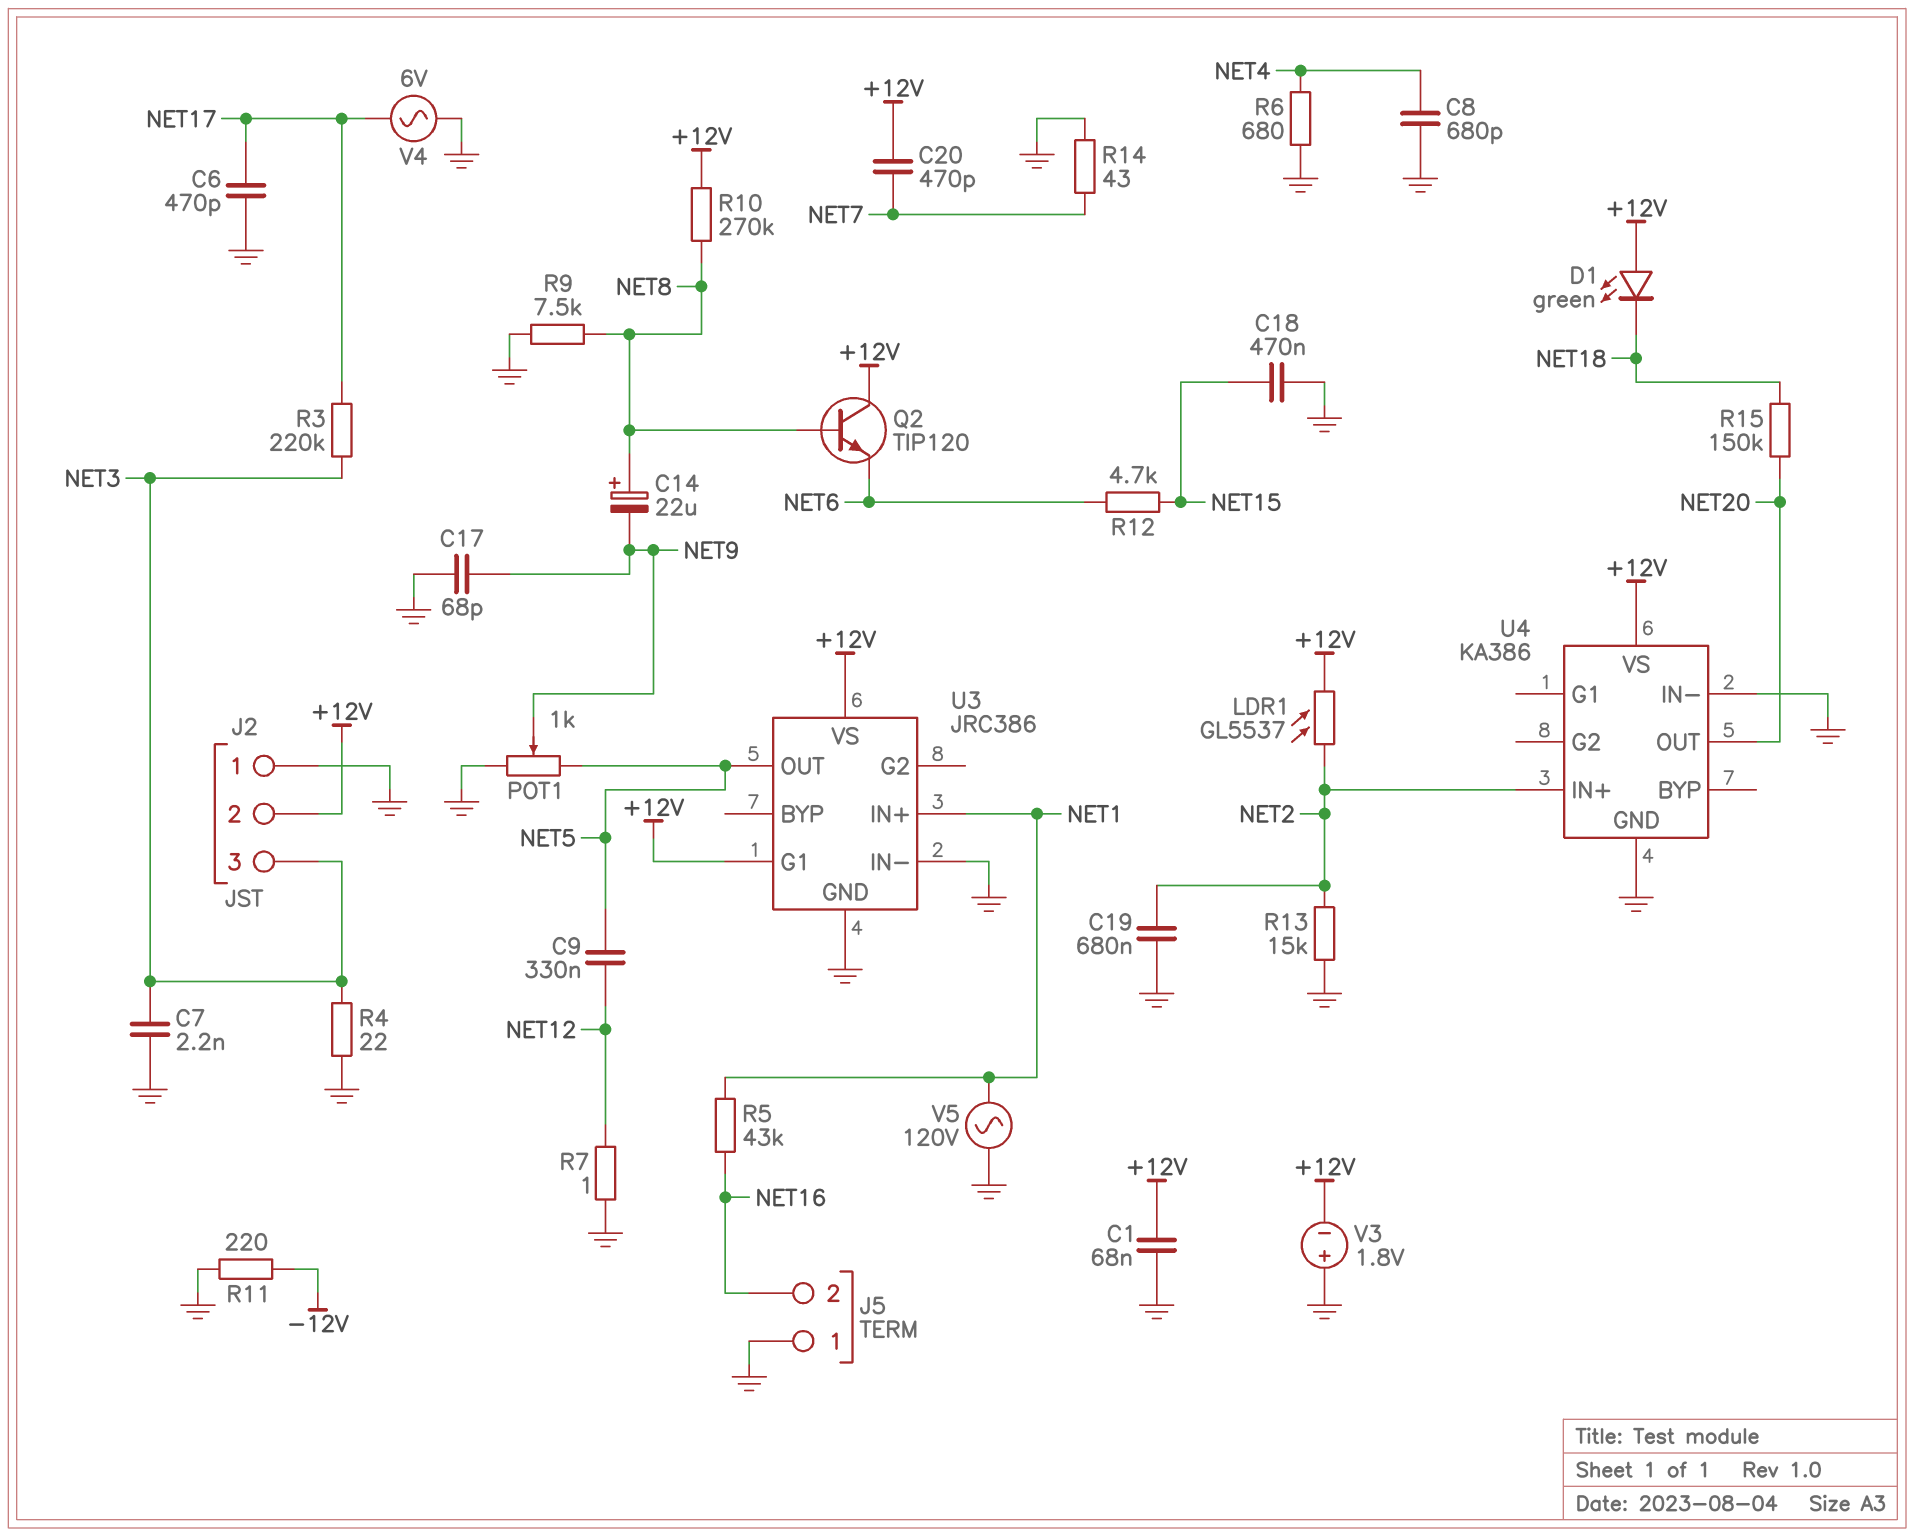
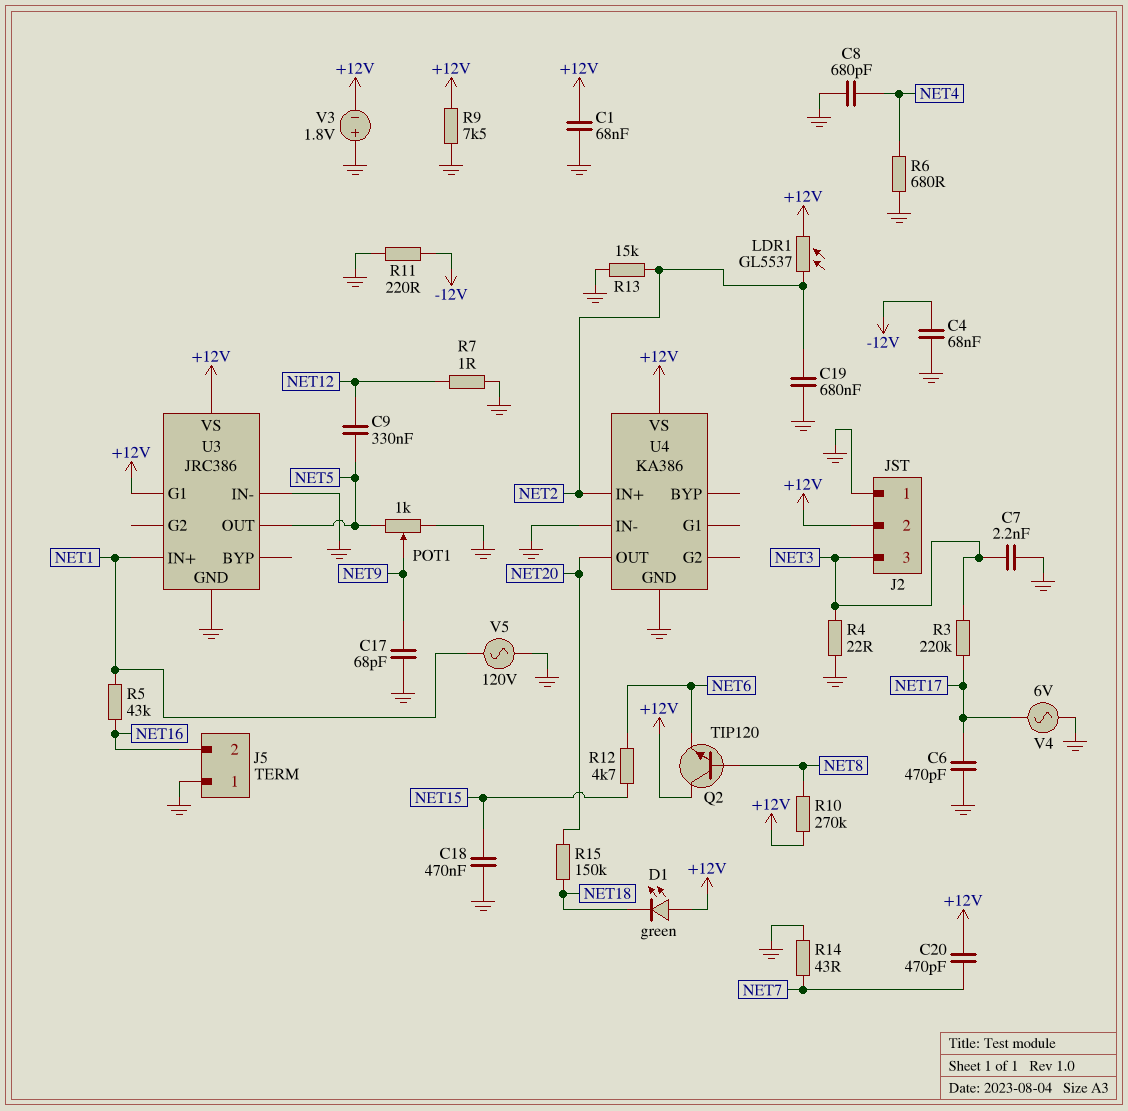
C4: none -> 68nF (-12V, GND)
C14: 22uF (plus NET8, minus NET9) -> none
R9: 7.5k (GND, NET8) -> 7.5k (+12V, GND)

